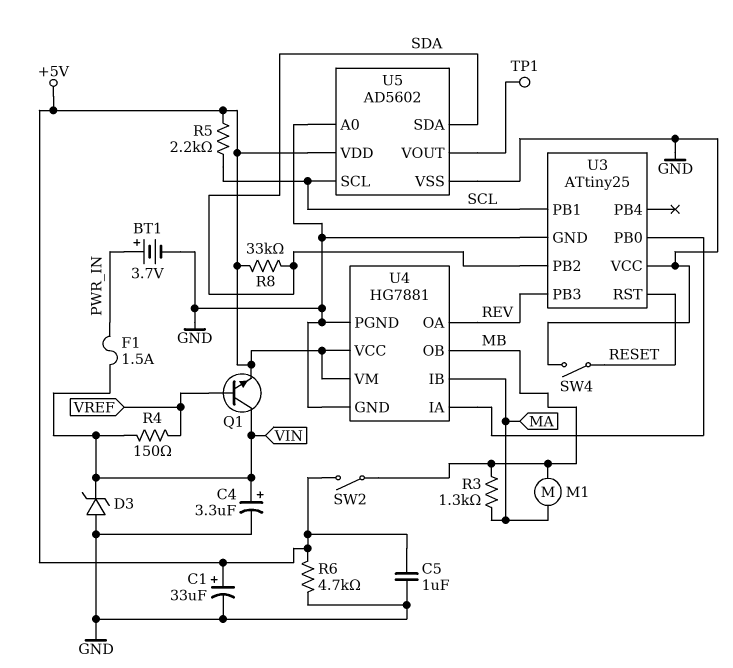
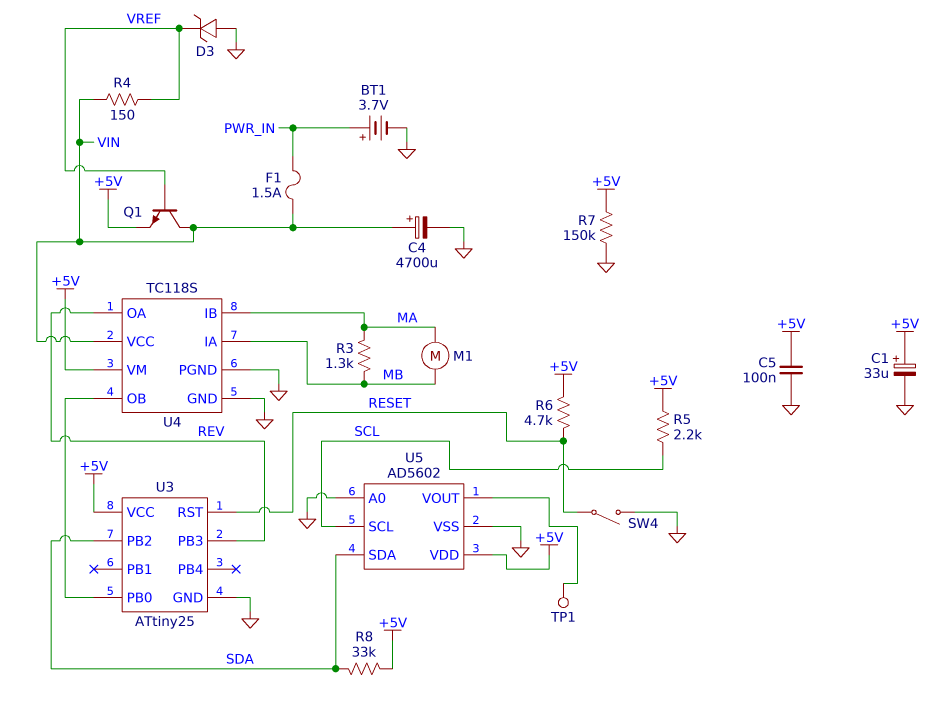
C4: 3.3uF (plus VIN, minus GND) -> 4700uF (plus VIN, minus GND)
C5: 1uF (+5V, GND) -> 100nF (+5V, GND)
D3: zener (A GND, K VIN) -> zener (A GND, K VREF)
R6: 4.7k (+5V, GND) -> 4.7k (+5V, RESET)
R7: none -> 150k (+5V, GND)
SW2: switch (+5V, MB) -> none
U3 pin PB1: SCL -> none
U3 pin VCC: GND -> +5V
U4: HG7881 -> TC118S
U4 pin IA: U3/PB0 -> MB
U4 pin OB: MB -> U3/PB0
U4 pin VCC: +5V -> VIN

